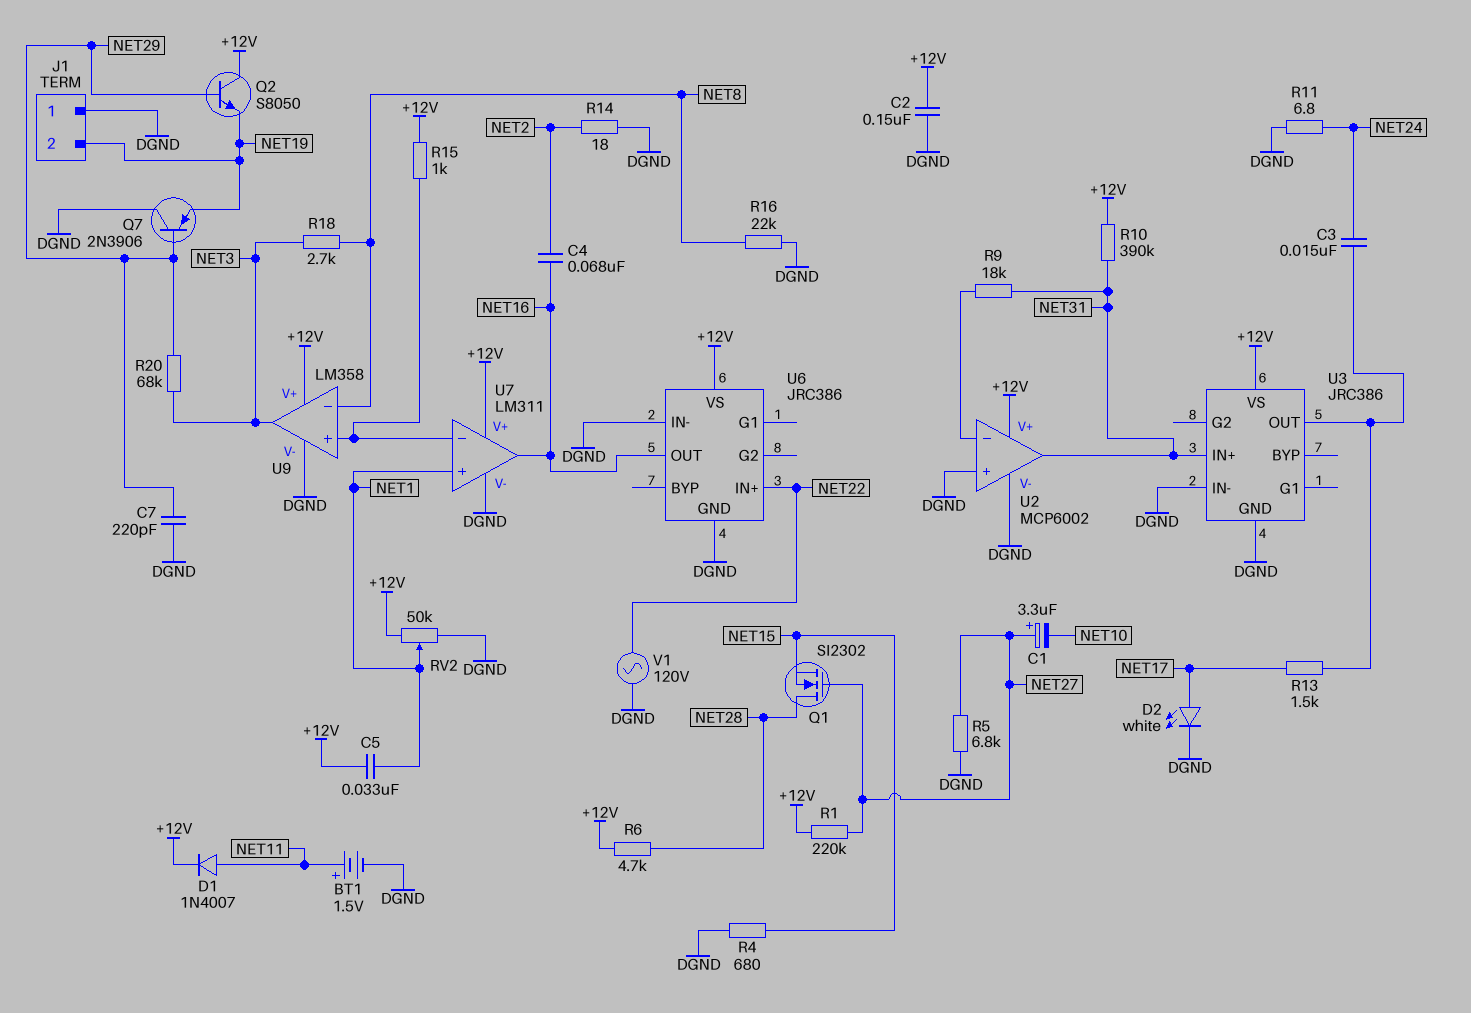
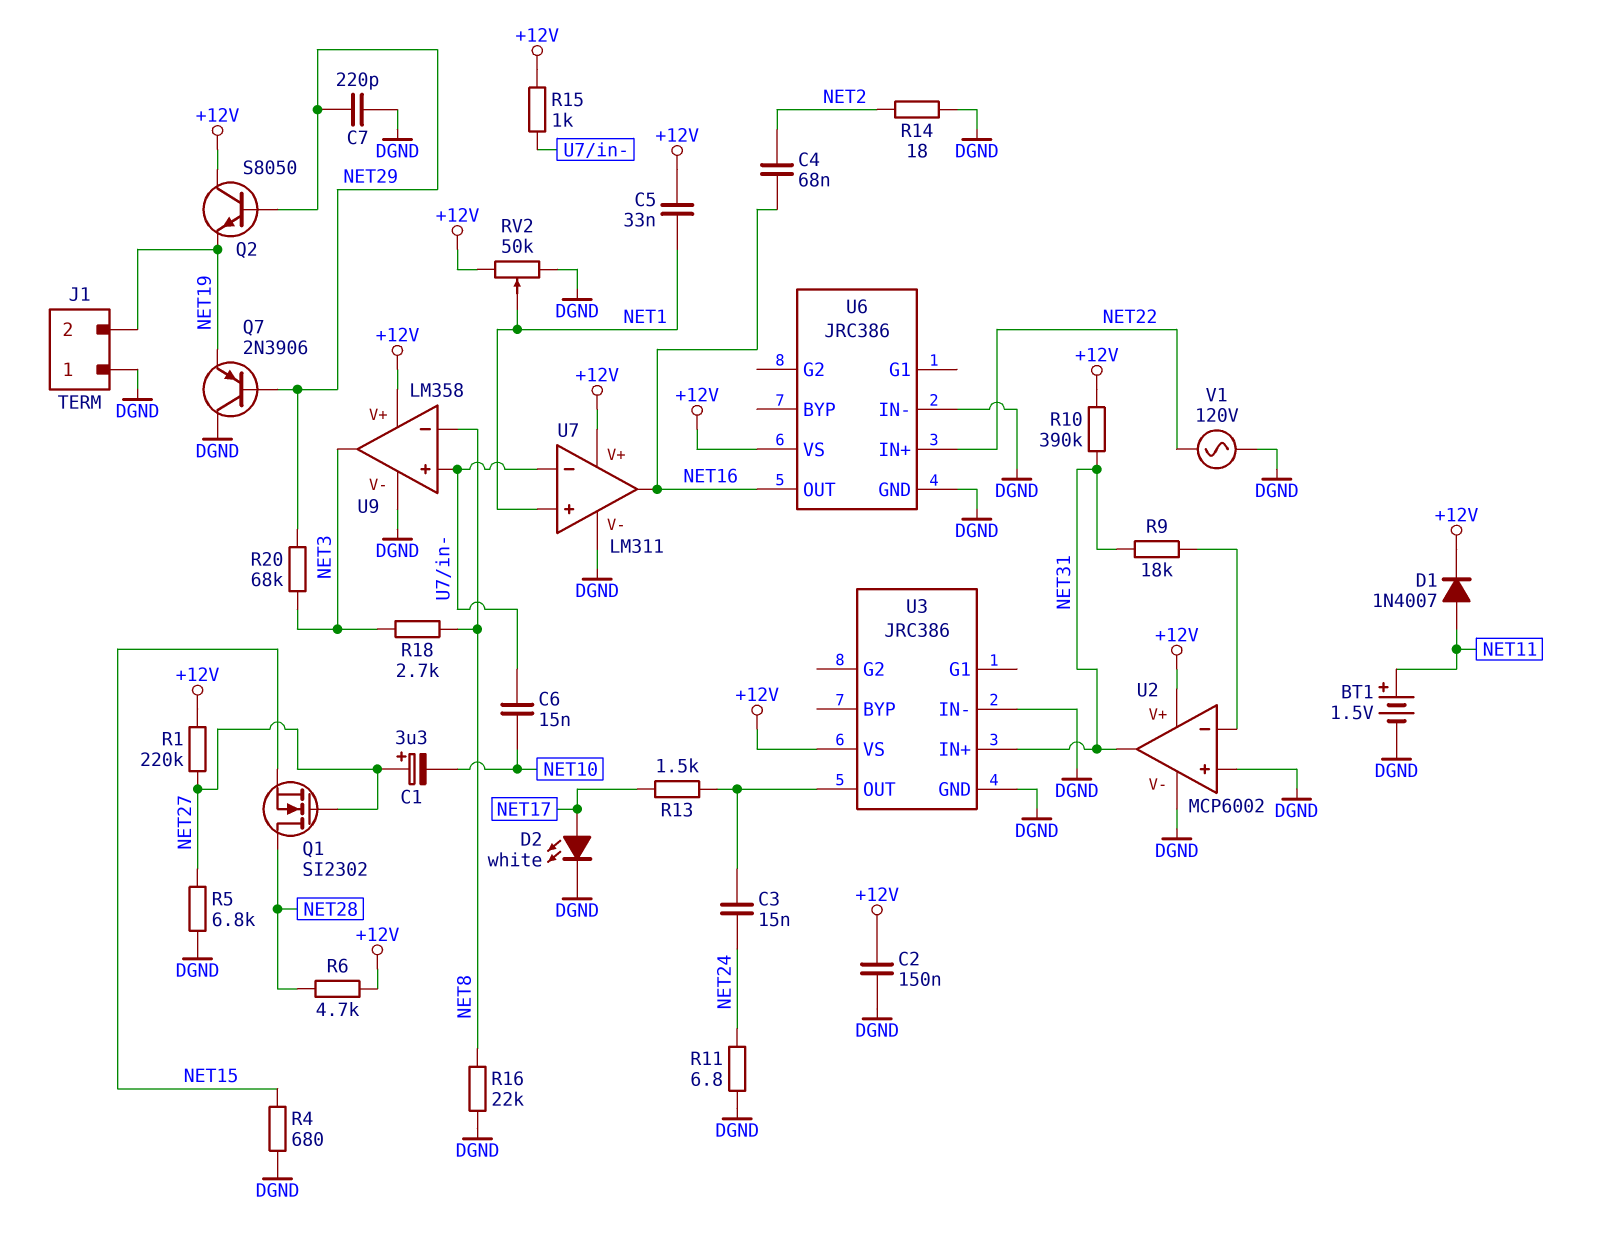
C6: none -> 15nF (NET10, U7/in-)

